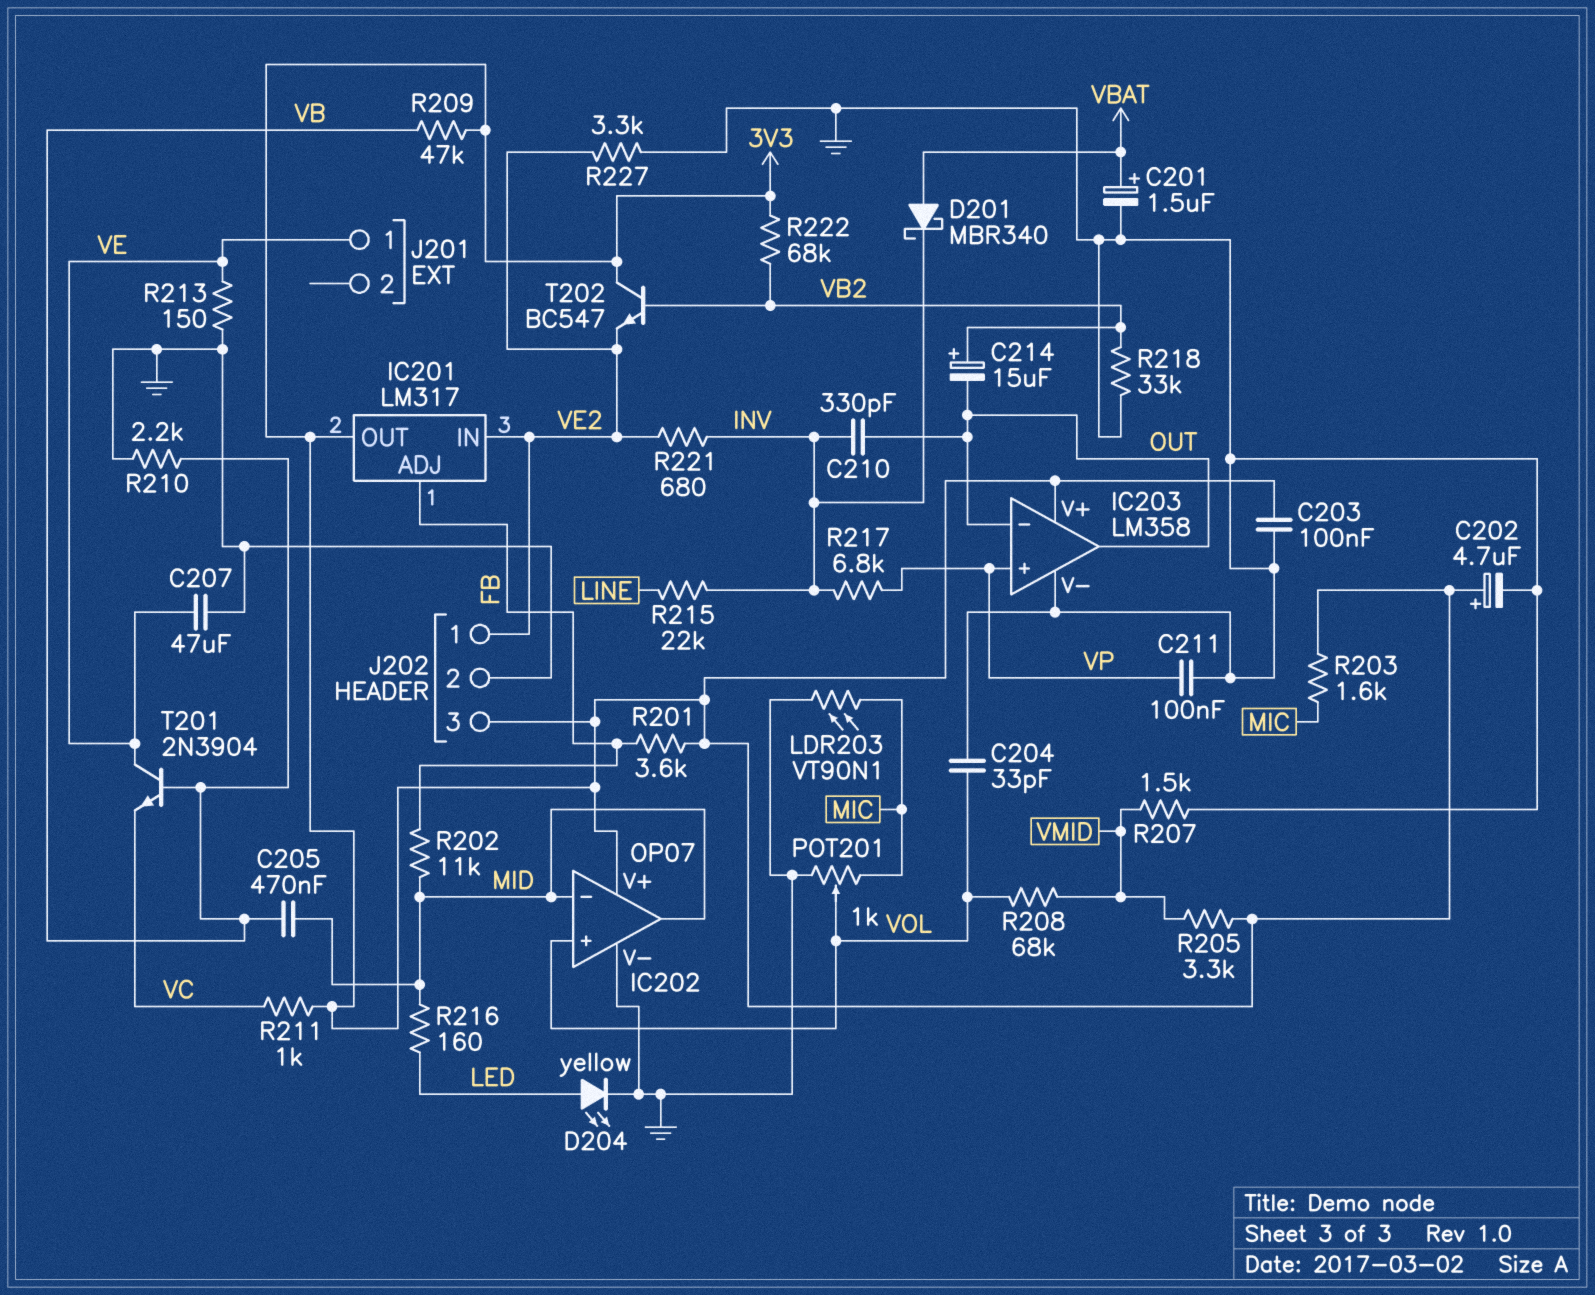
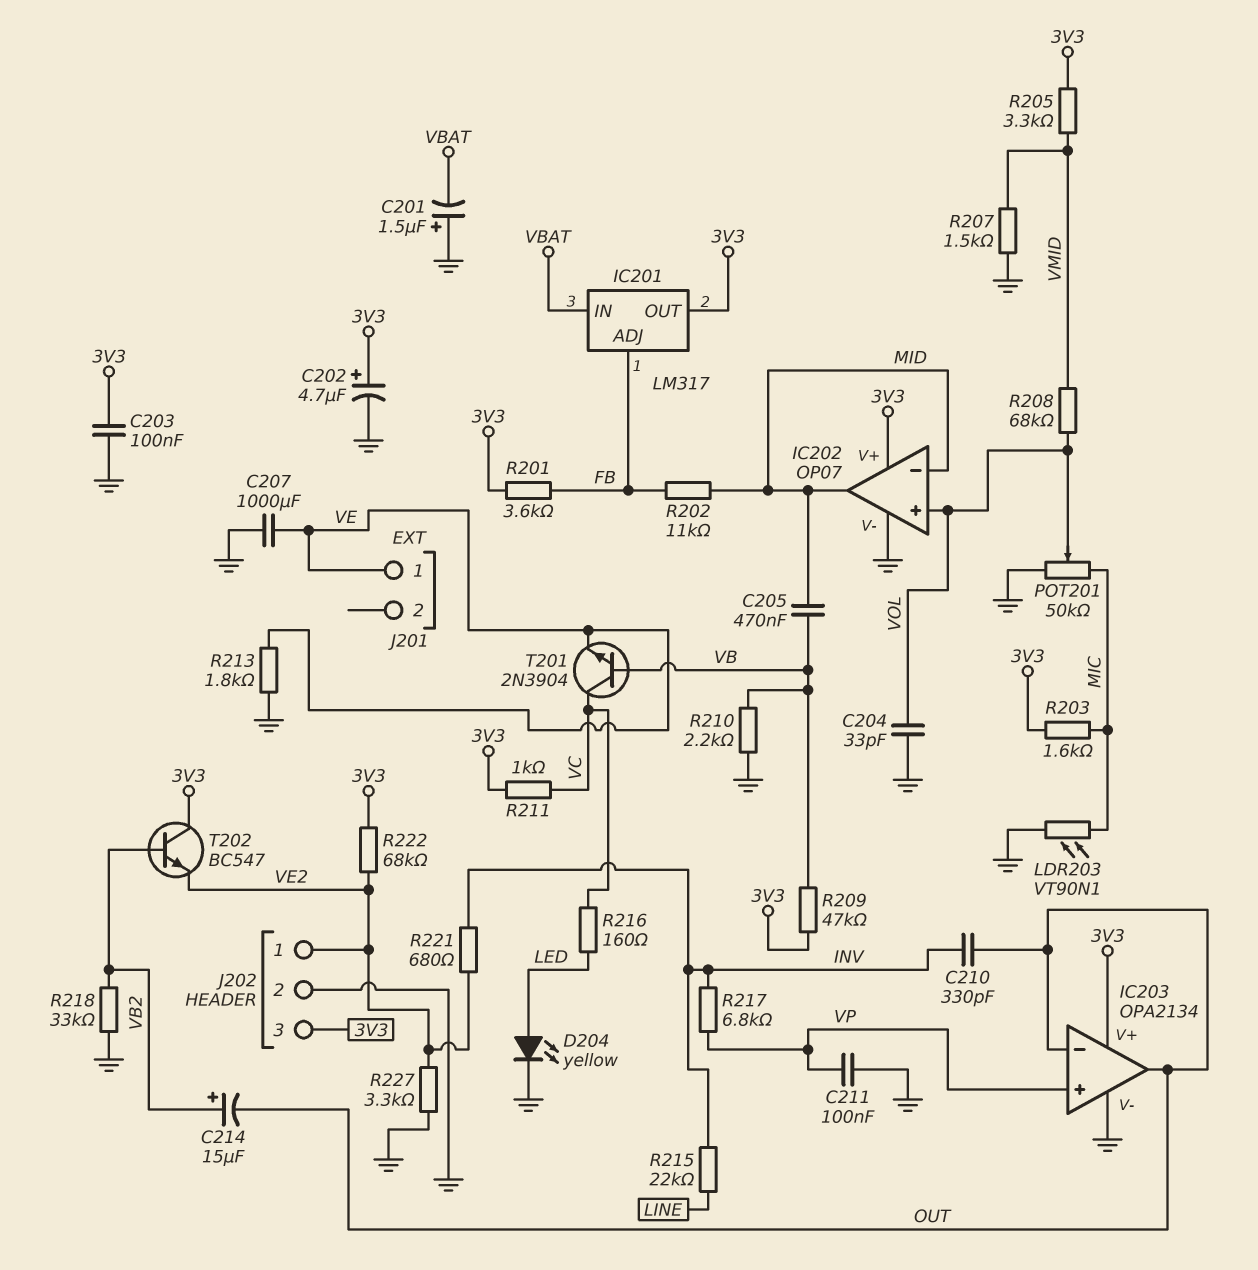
C201: 1.5uF (plus VBAT, minus GND) -> 1.5uF (plus GND, minus VBAT)
C207: 47uF (GND, VE) -> 1000uF (GND, VE)
D201: schottky MBR340 (A VBAT, K INV) -> none
IC201 pin IN: VE2 -> VBAT
IC203: LM358 -> OPA2134
POT201: 1k (GND, MIC, wiper VOL) -> 50k (GND, MIC, wiper VOL)
R213: 150 (GND, VE) -> 1.8k (GND, VE)
R216: 160 (LED, MID) -> 160 (LED, VC)
R222: 68k (3V3, VB2) -> 68k (3V3, VE2)
T201: NPN 2N3904 (B VB, C VE, E VC) -> NPN 2N3904 (B VB, C VC, E VE)

